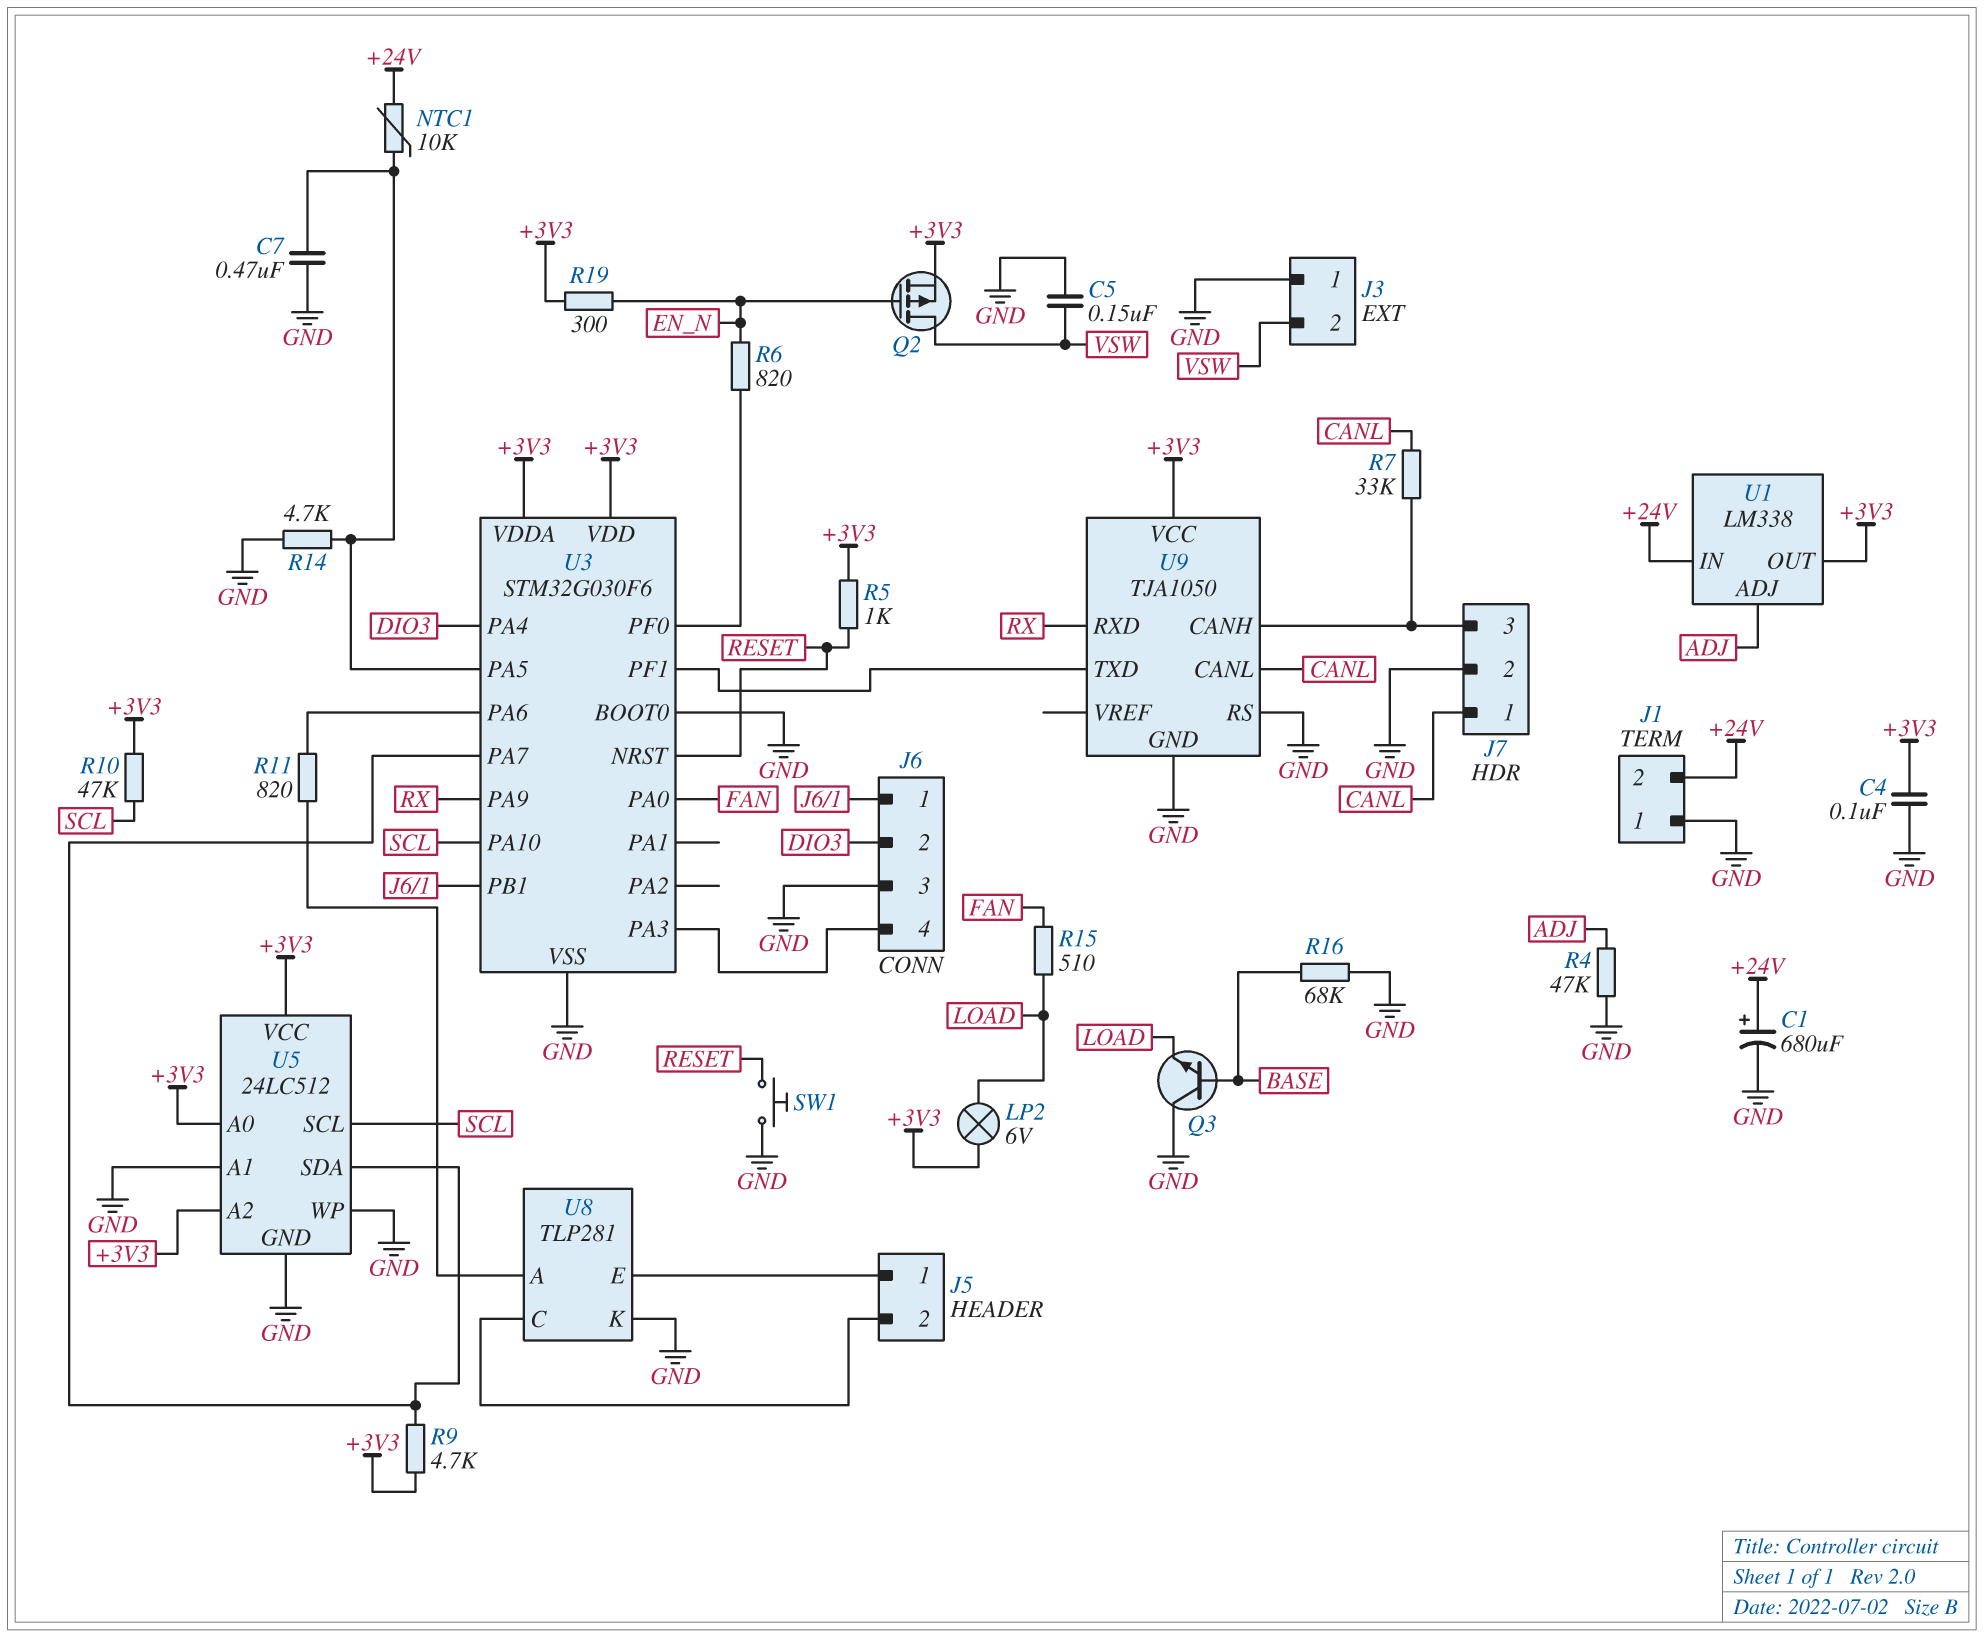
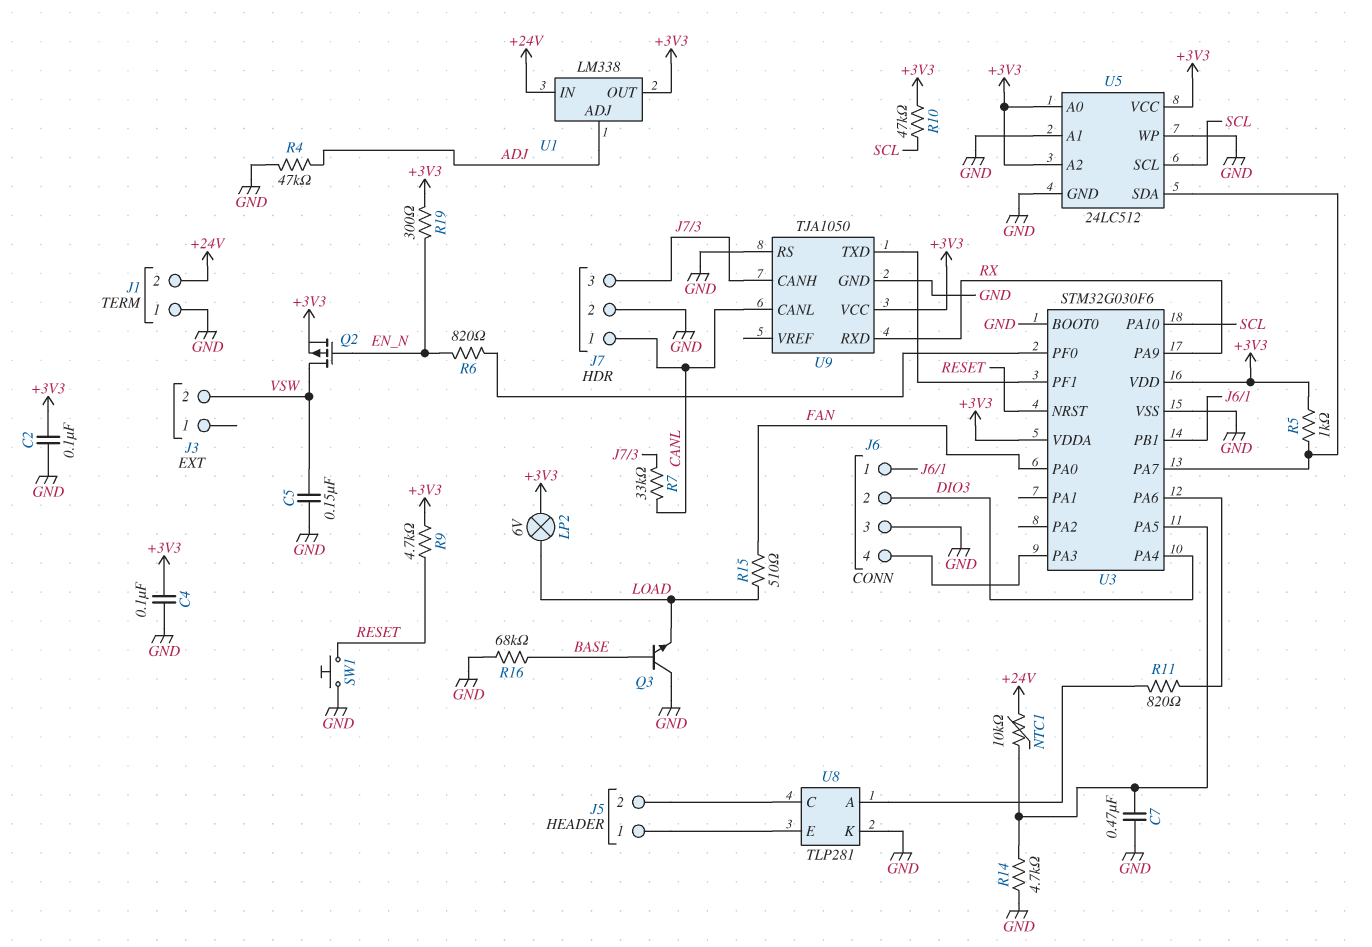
C1: 680uF (plus +24V, minus GND) -> none
C2: none -> 100nF (+3V3, GND)
J3 pin 1: GND -> none
R5: 1k (+3V3, RESET) -> 1k (+3V3, U3/PA7)
R9: 4.7k (+3V3, U3/PA7) -> 4.7k (+3V3, RESET)

